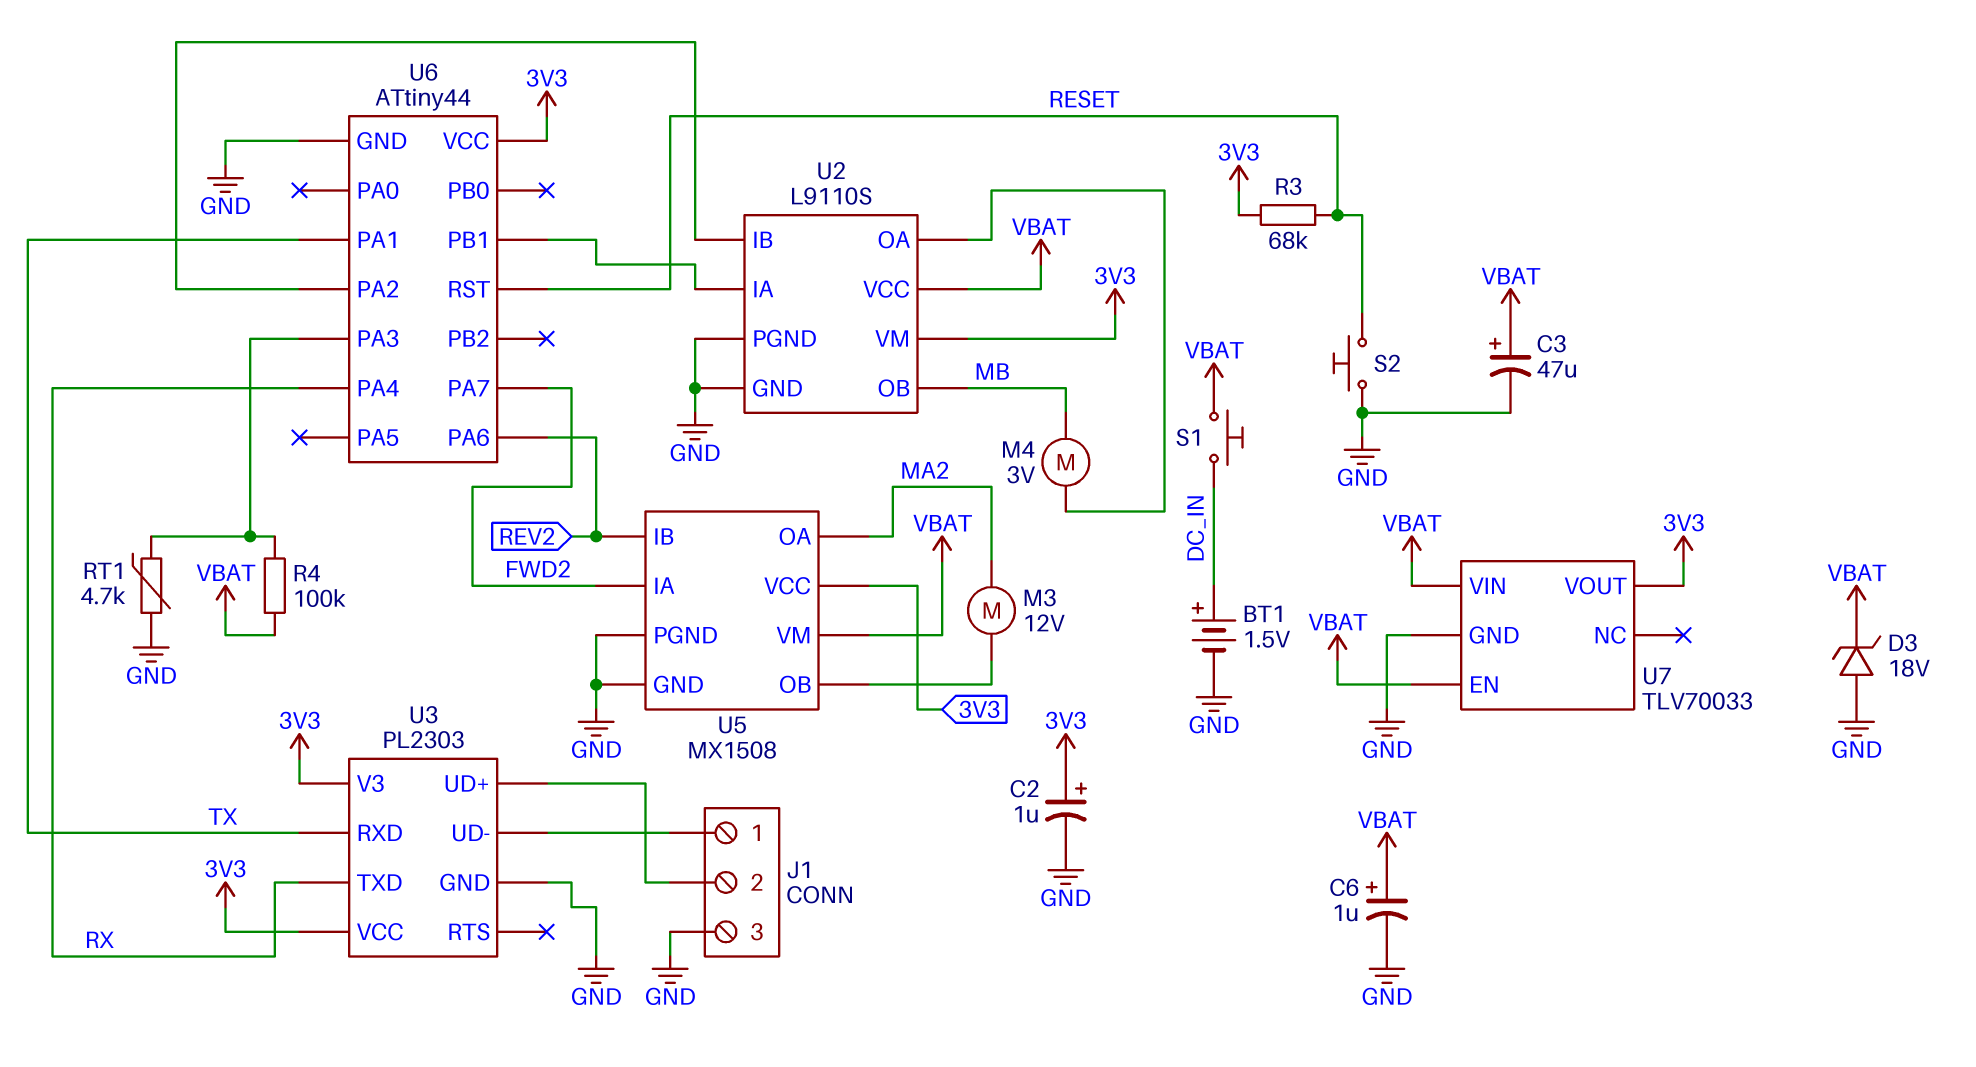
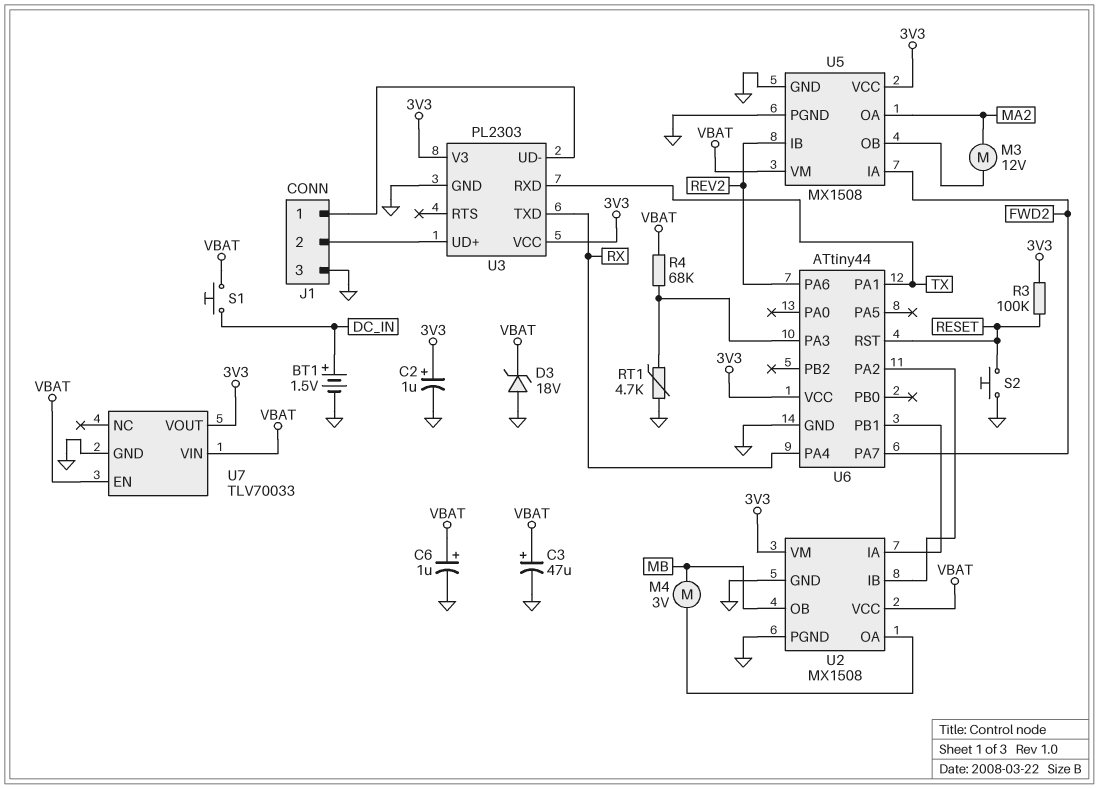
R3: 68k (3V3, RESET) -> 100k (3V3, RESET)
R4: 100k (U6/PA3, VBAT) -> 68k (U6/PA3, VBAT)
U2: L9110S -> MX1508

